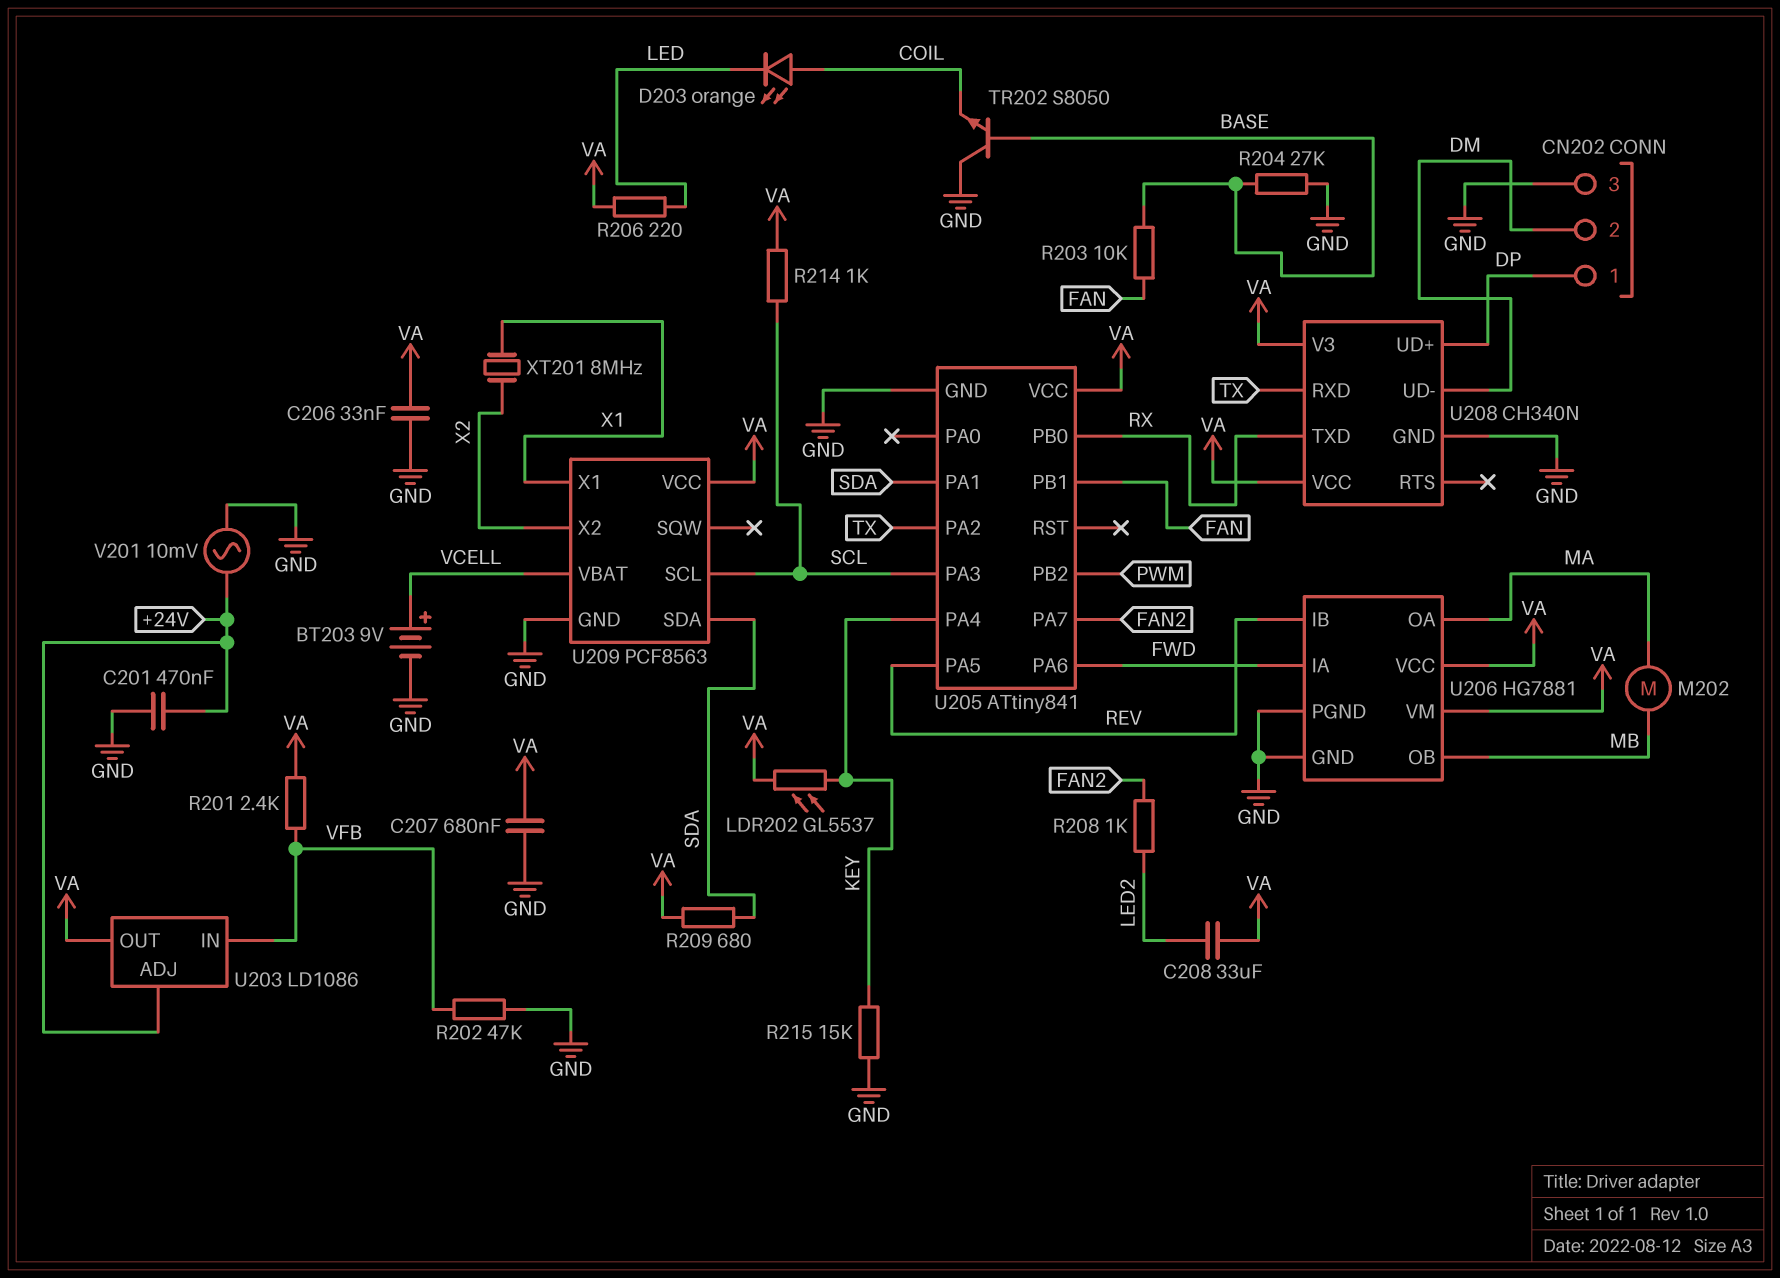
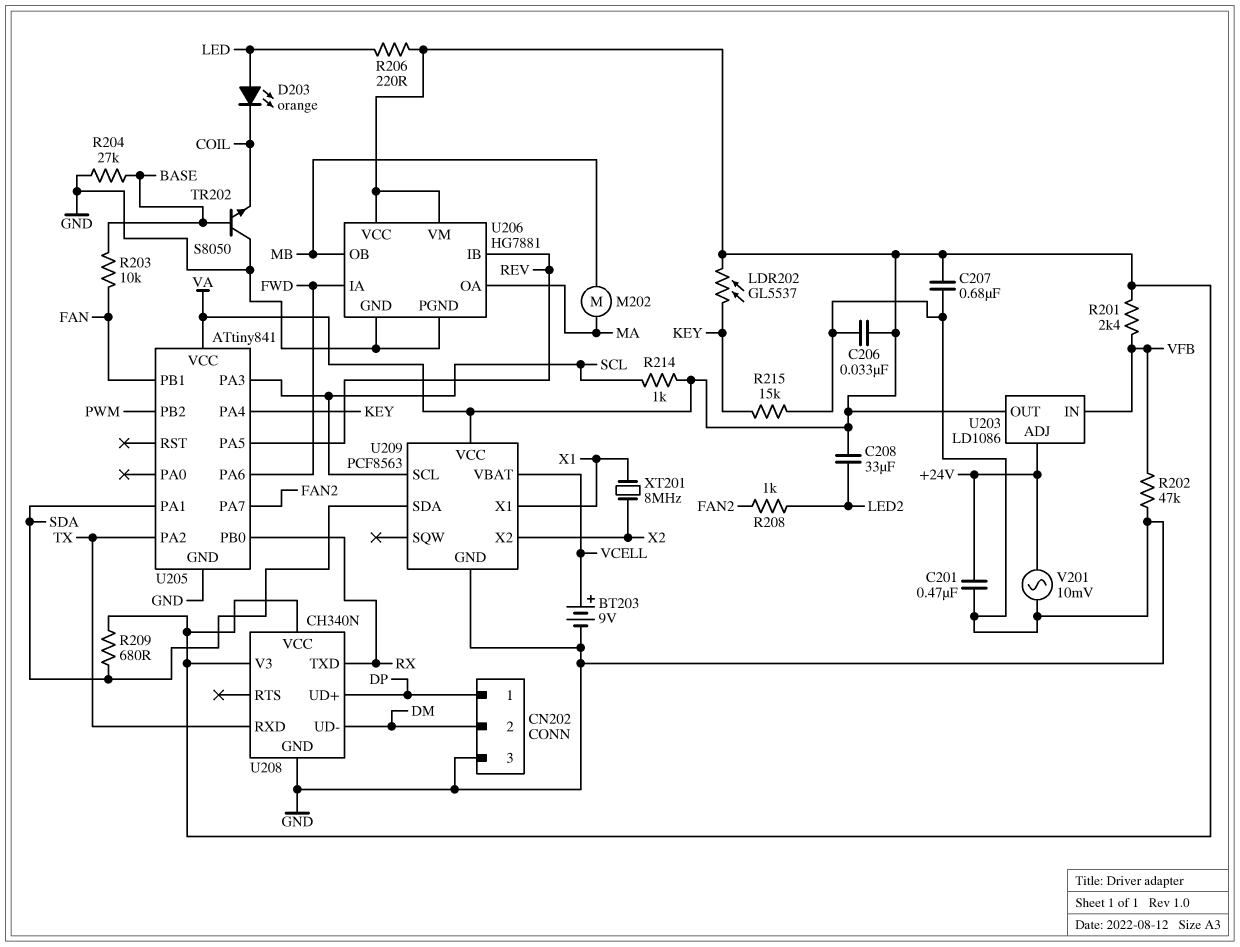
D203: LED orange (A COIL, K LED) -> LED orange (A LED, K COIL)

